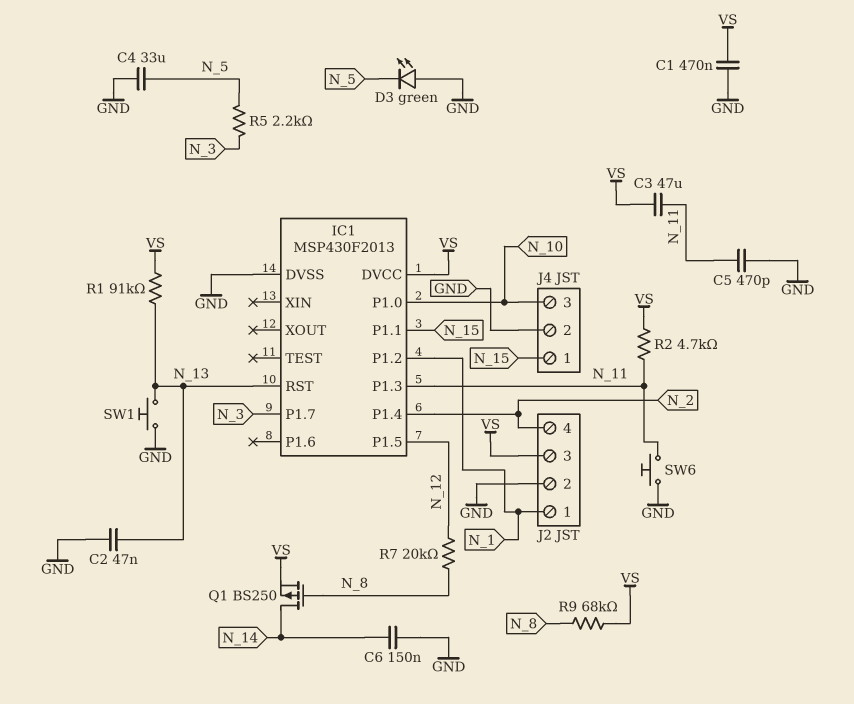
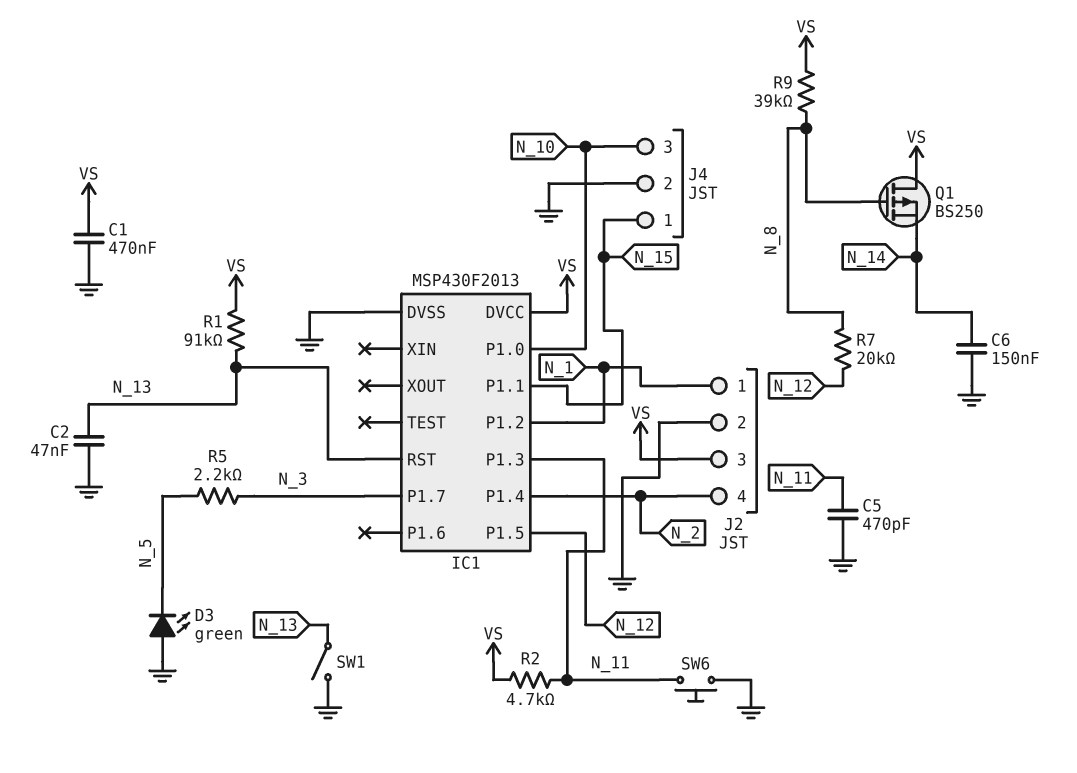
C3: 47uF (N_11, VS) -> none
C4: 33uF (GND, N_5) -> none
Q1: PMOS BS250 (G N_8, D N_14, S VS) -> PMOS BS250 (G N_8, D VS, S N_14)
R9: 68k (N_8, VS) -> 39k (N_8, VS)
SW1: button (GND, N_13) -> switch (GND, N_13)

